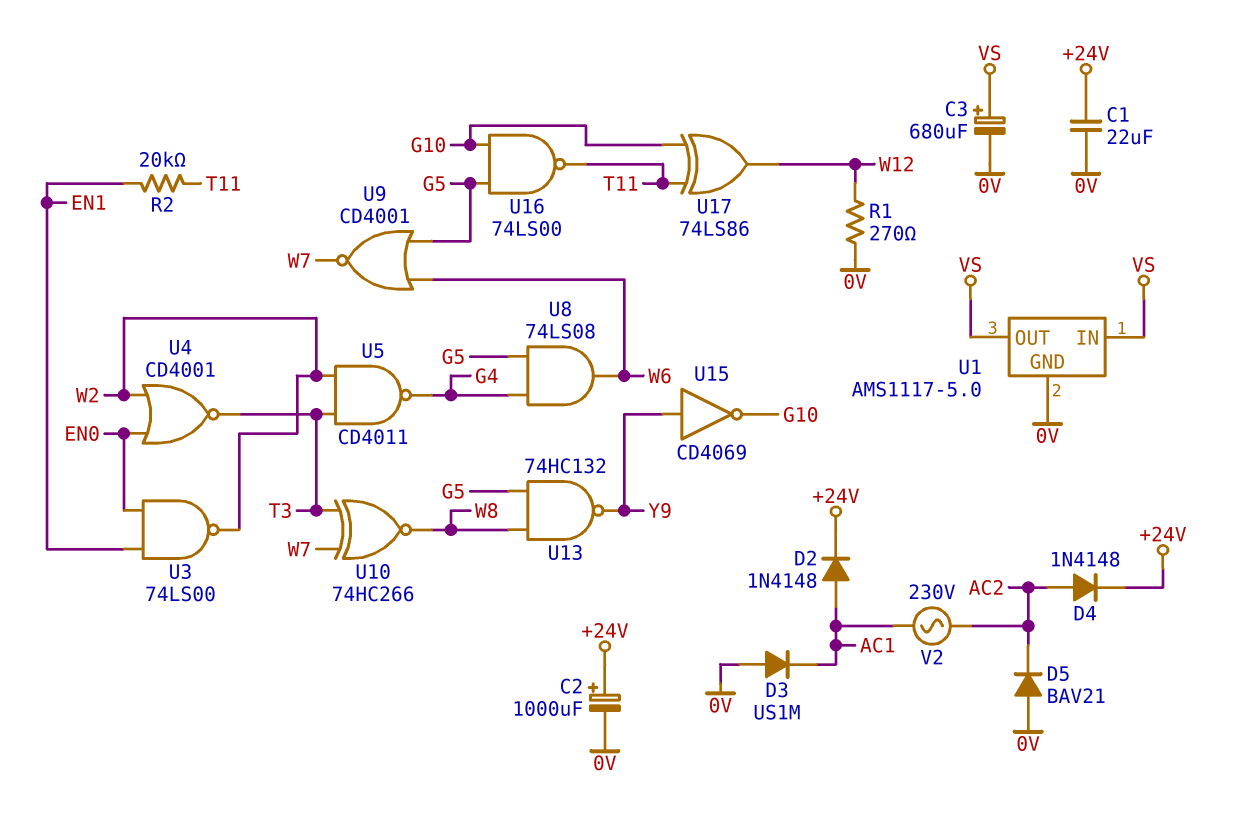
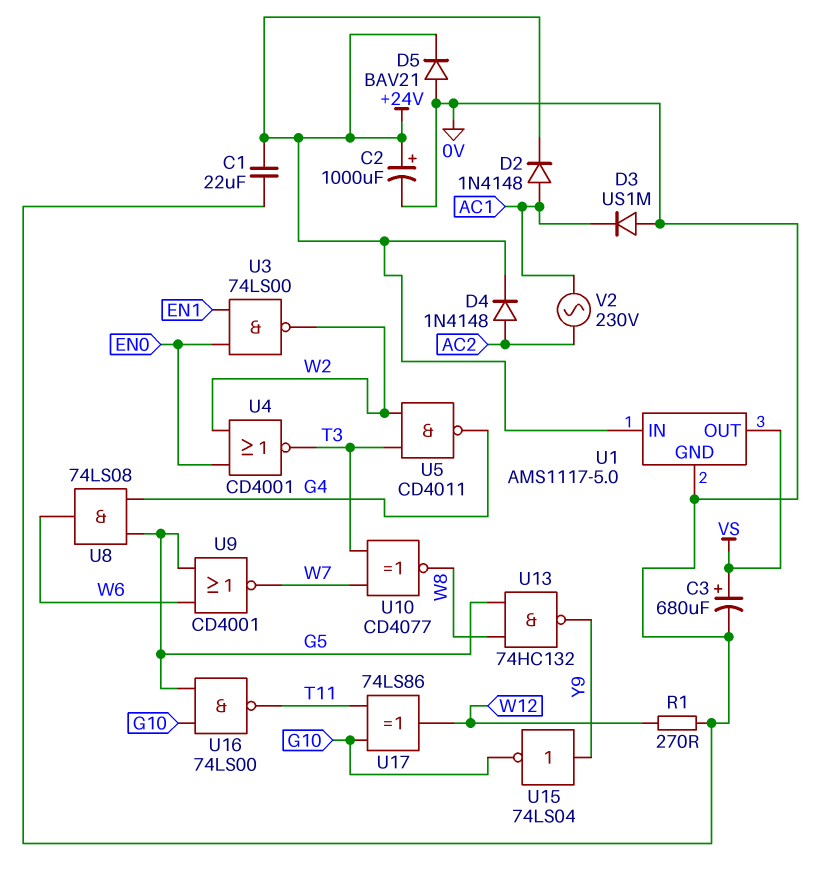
D5: diode BAV21 (A 0V, K AC2) -> diode BAV21 (A 0V, K +24V)
R2: 20k (EN1, T11) -> none
U1 pin IN: VS -> +24V
U10: XNOR 74HC266 (in T3, in W7, out W8) -> XNOR CD4077 (in T3, in W7, out W8)
U15: NOT CD4069 (in Y9, out G10) -> NOT 74LS04 (in Y9, out G10)

